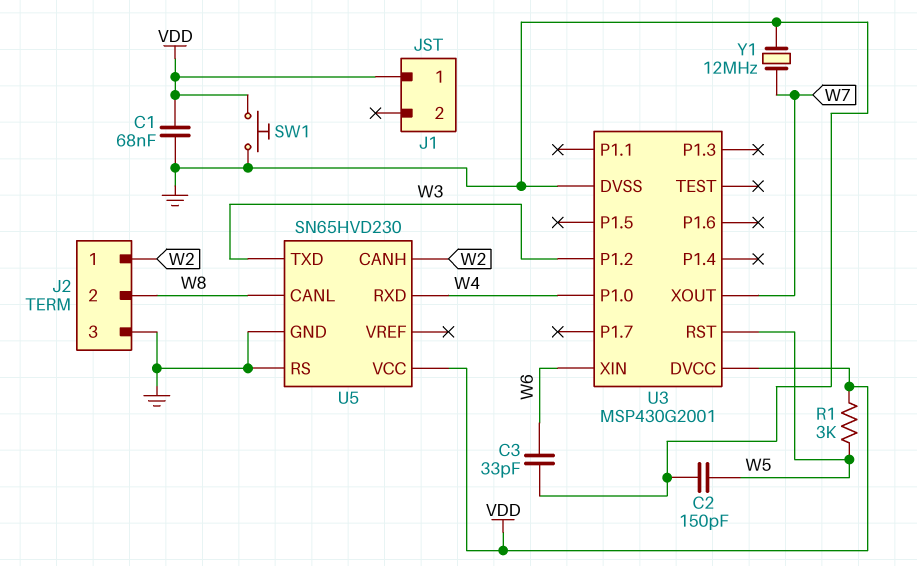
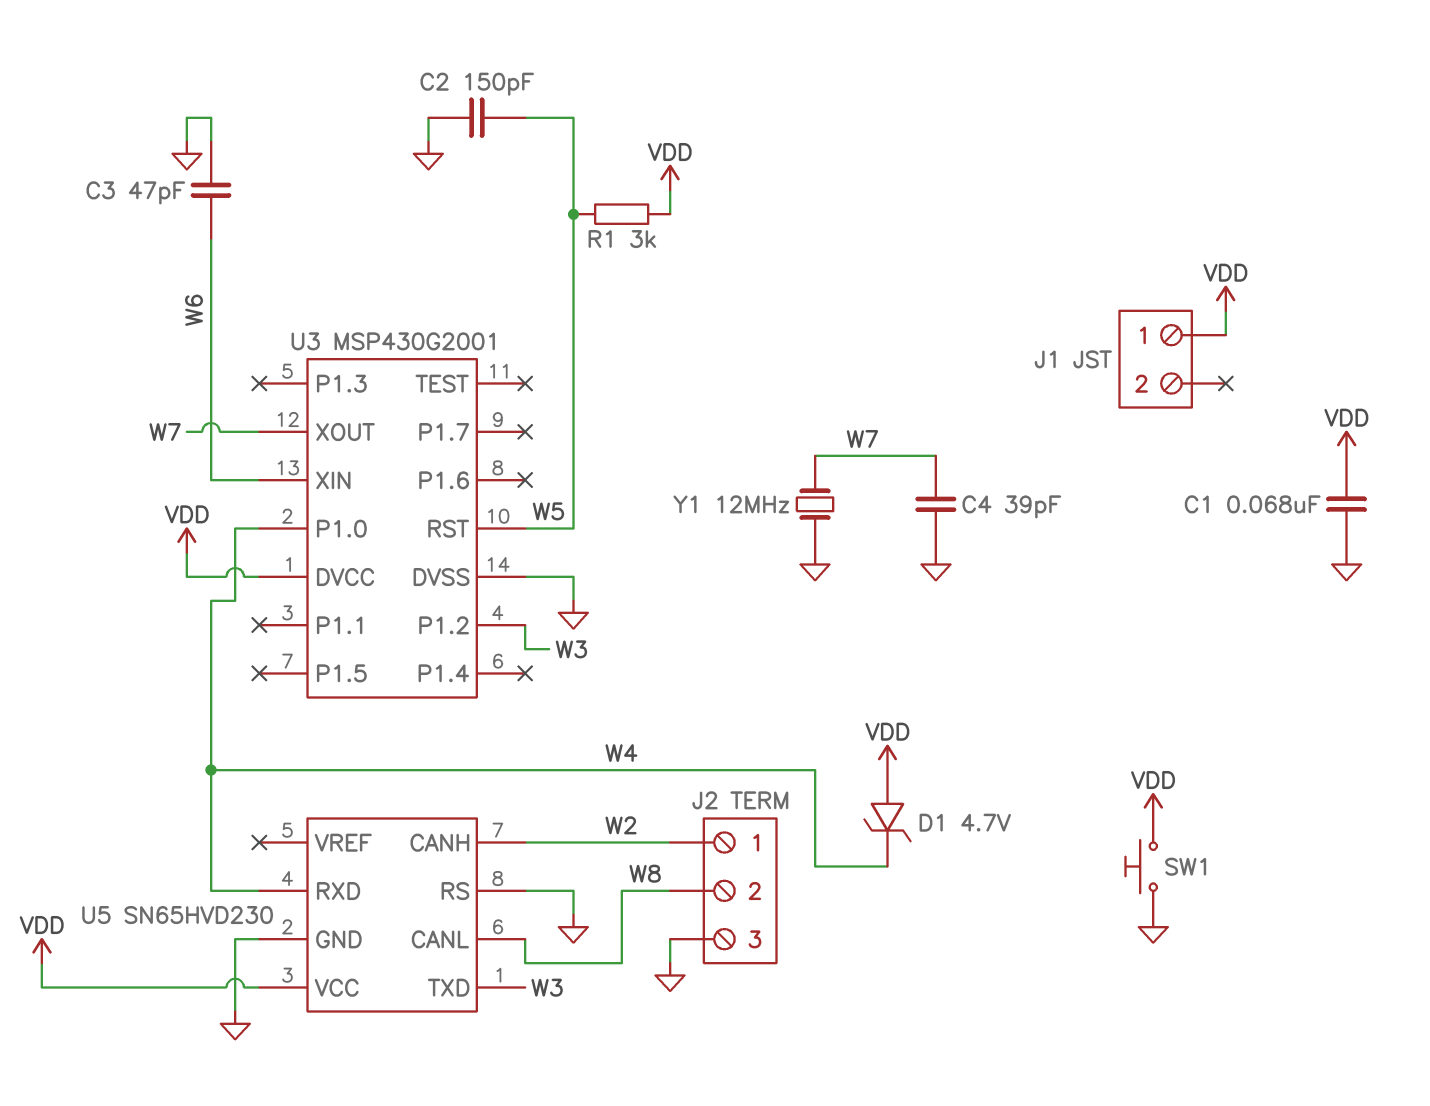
C3: 33pF (GND, W6) -> 47pF (GND, W6)
C4: none -> 39pF (GND, W7)
D1: none -> zener 4.7V (A VDD, K W4)

